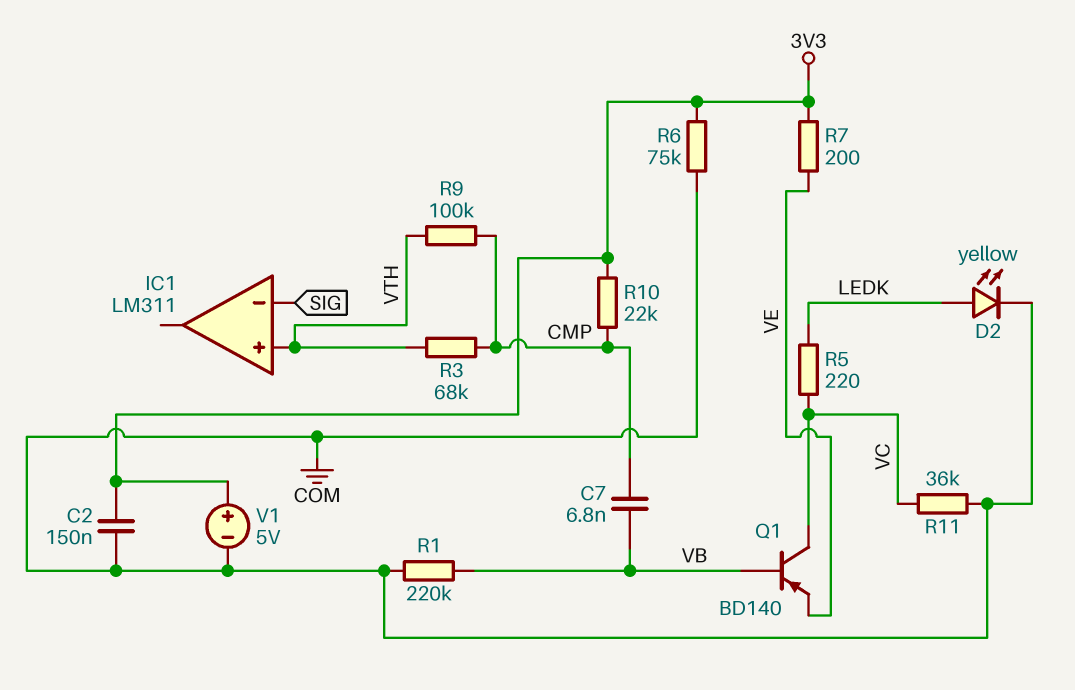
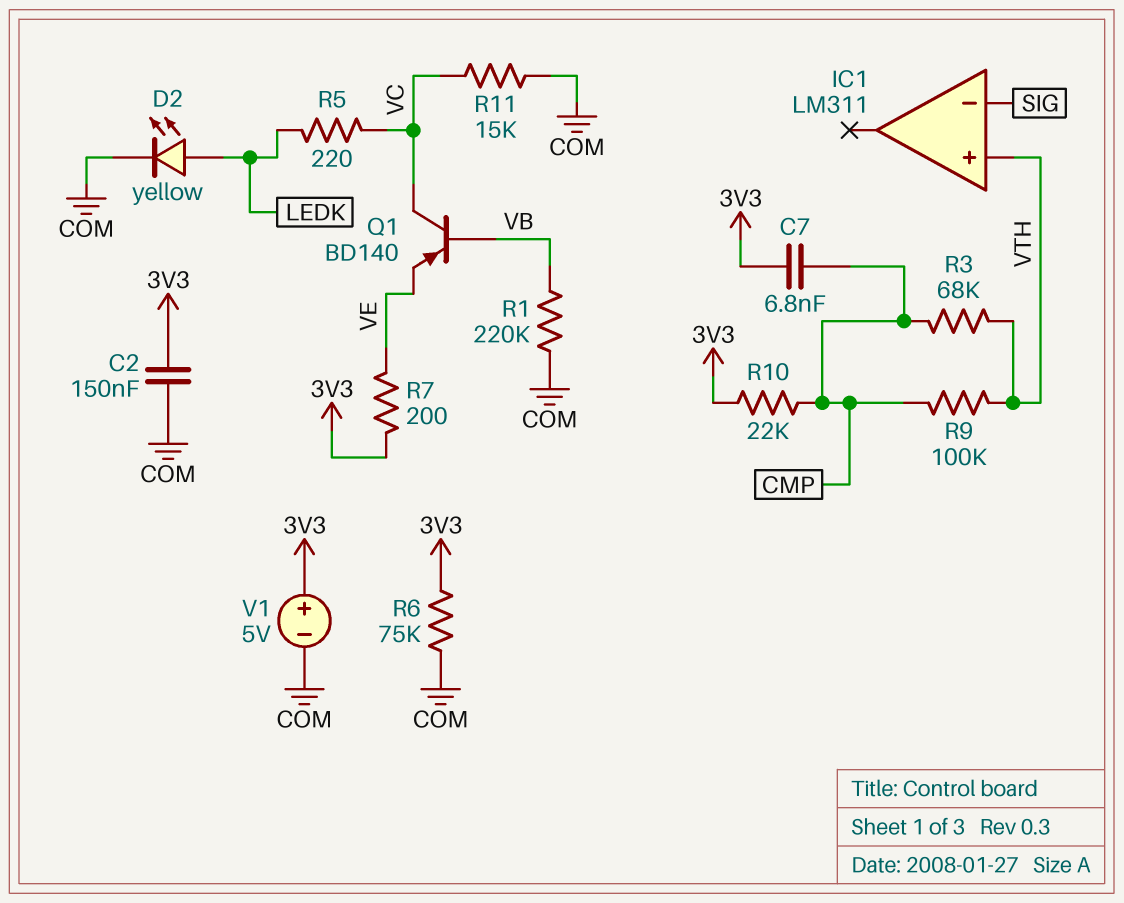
C7: 6.8nF (CMP, VB) -> 6.8nF (3V3, CMP)
R11: 36k (COM, VC) -> 15k (COM, VC)

